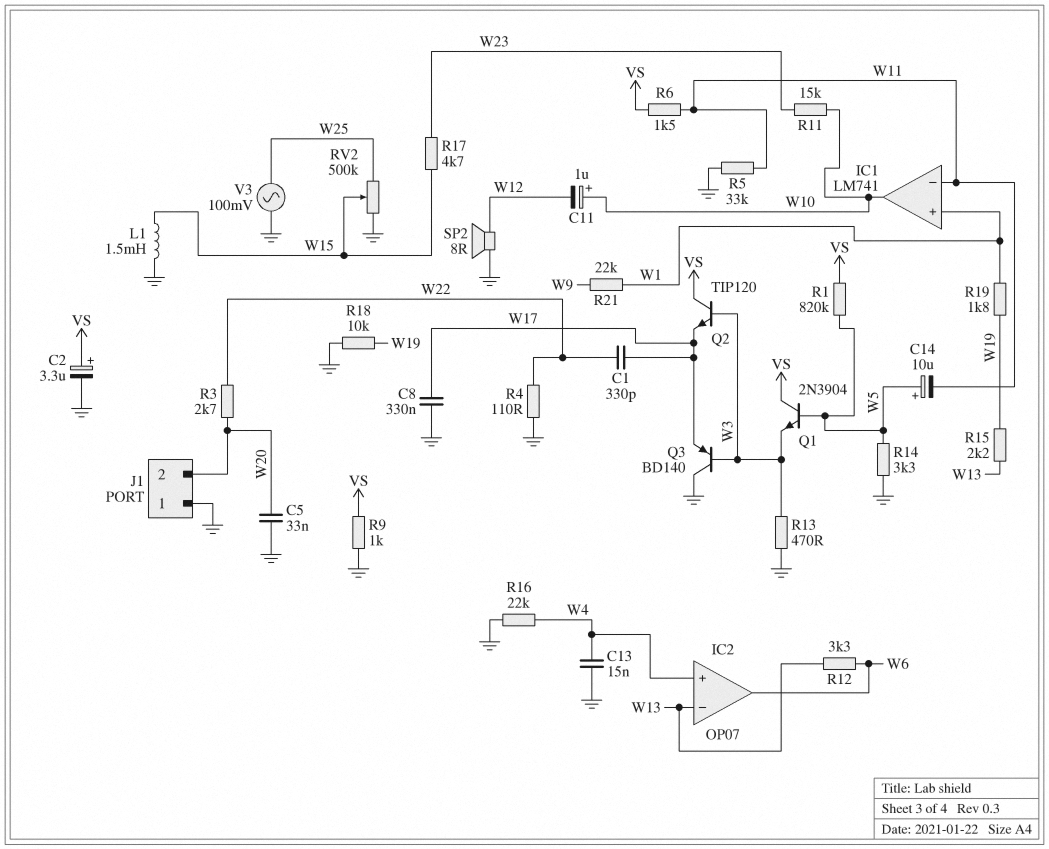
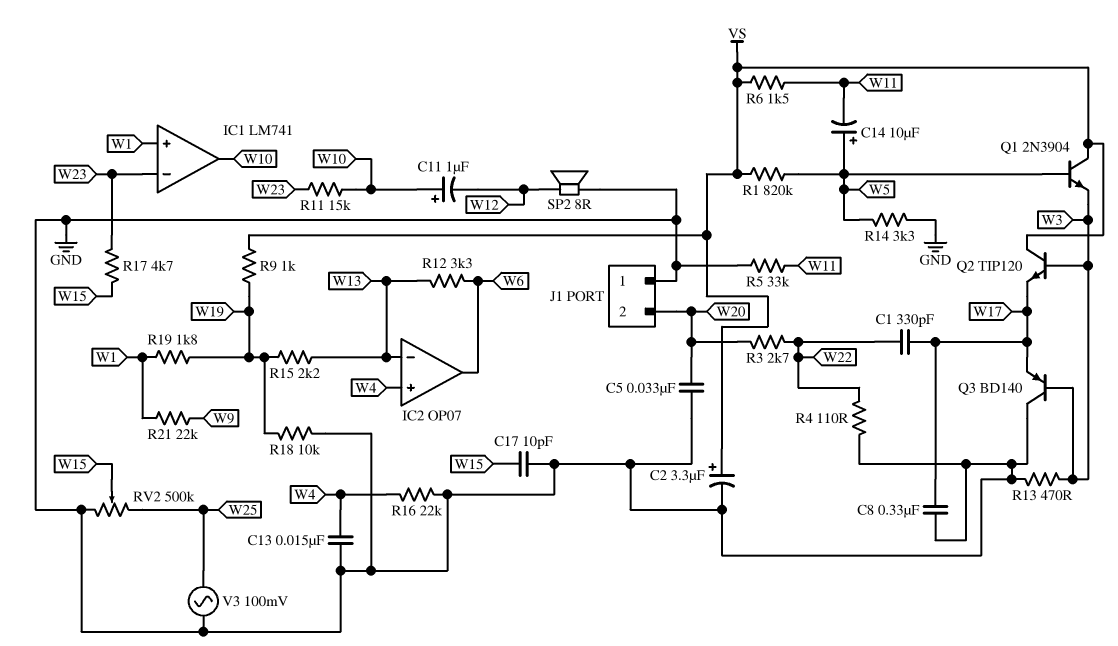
C17: none -> 10pF (GND, W15)
IC1 pin in-: W11 -> W23
L1: 1.5mH (GND, W15) -> none
R9: 1k (GND, VS) -> 1k (VS, W19)

